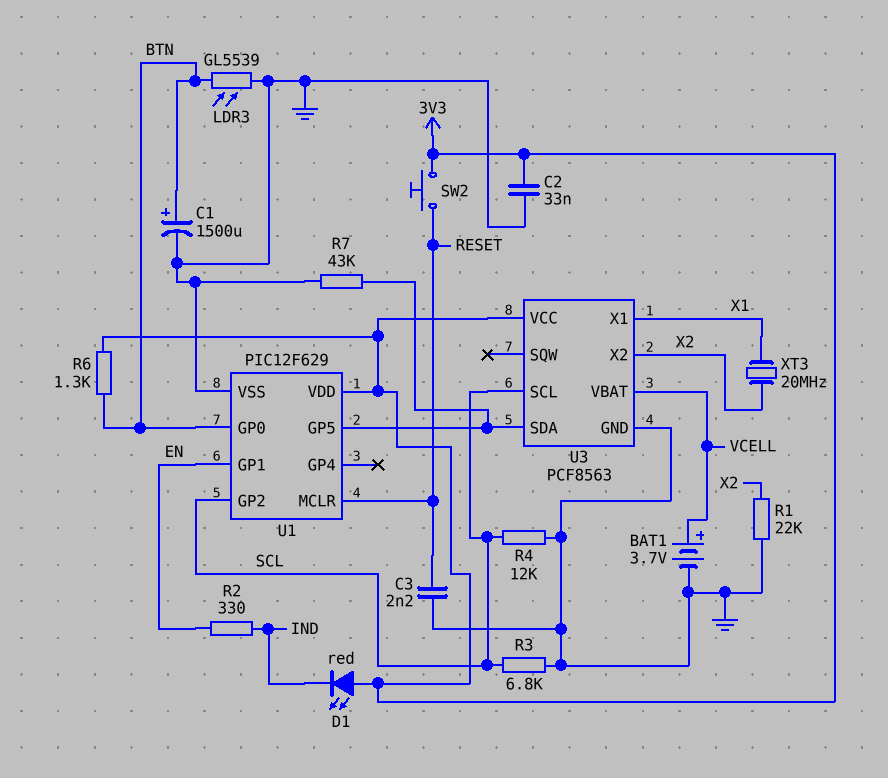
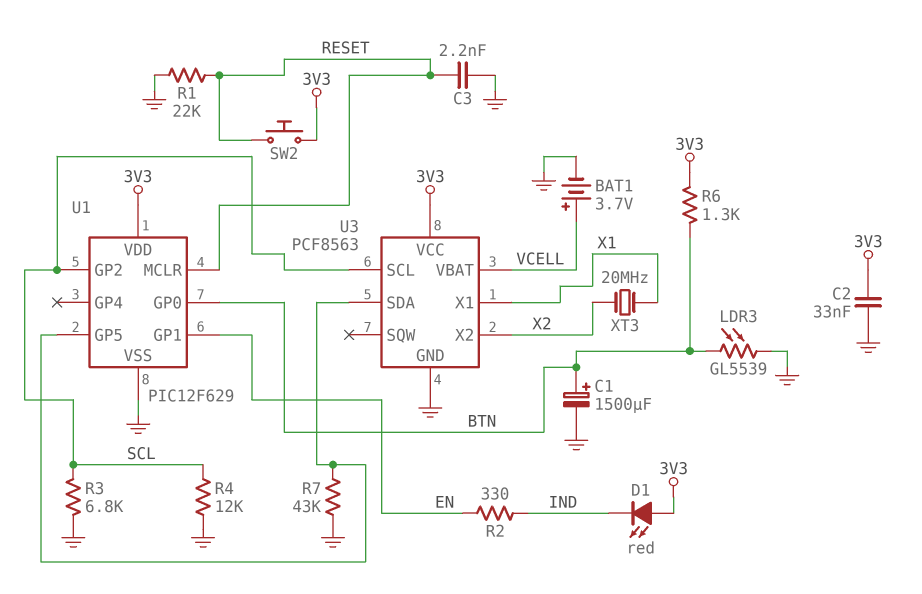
R1: 22k (GND, X2) -> 22k (GND, RESET)

